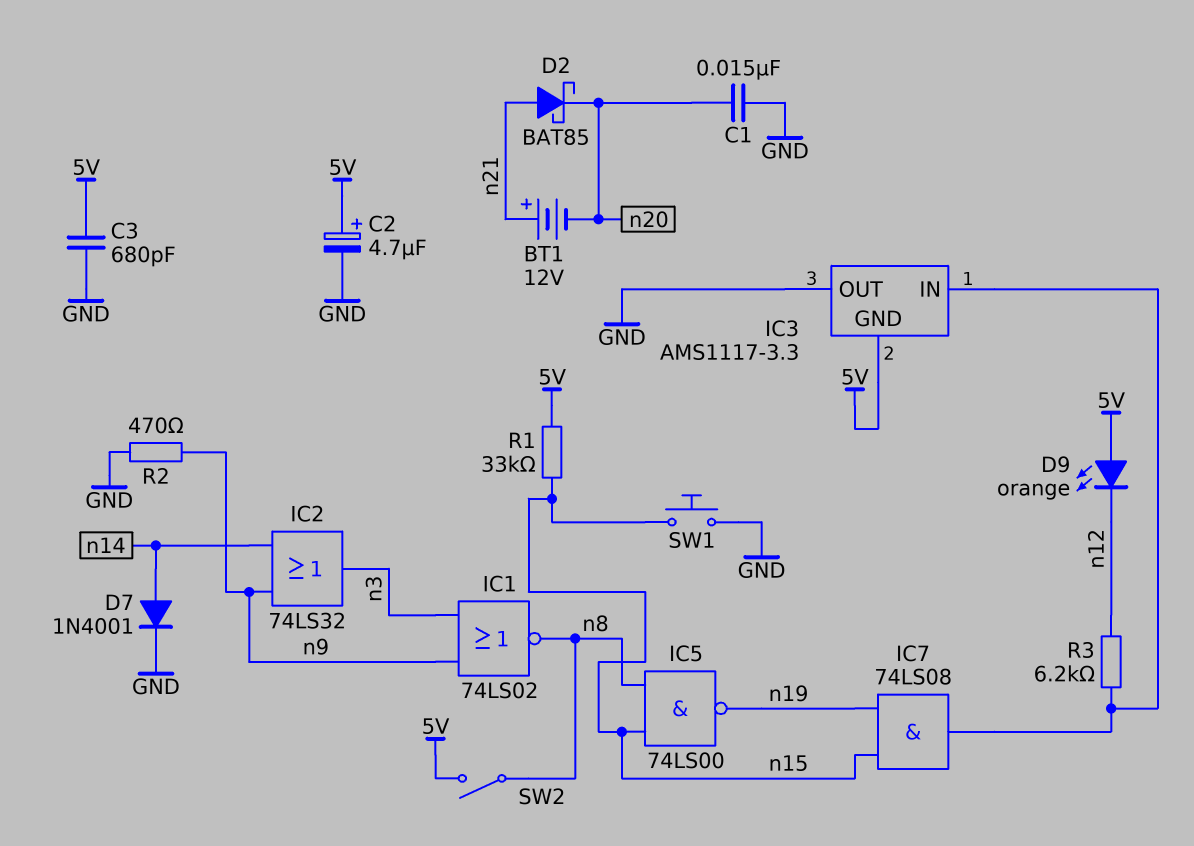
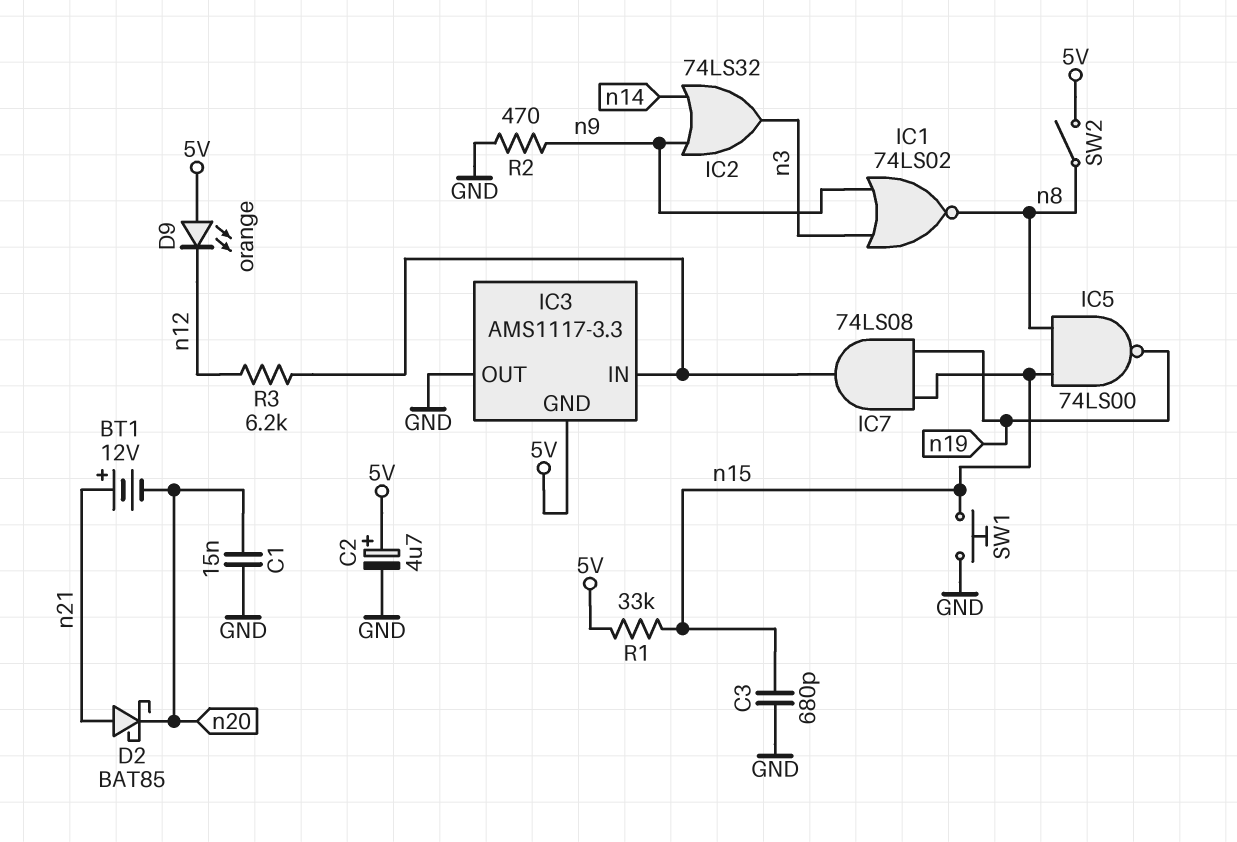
C3: 680pF (5V, GND) -> 680pF (GND, n15)
D7: diode 1N4001 (A n14, K GND) -> none

